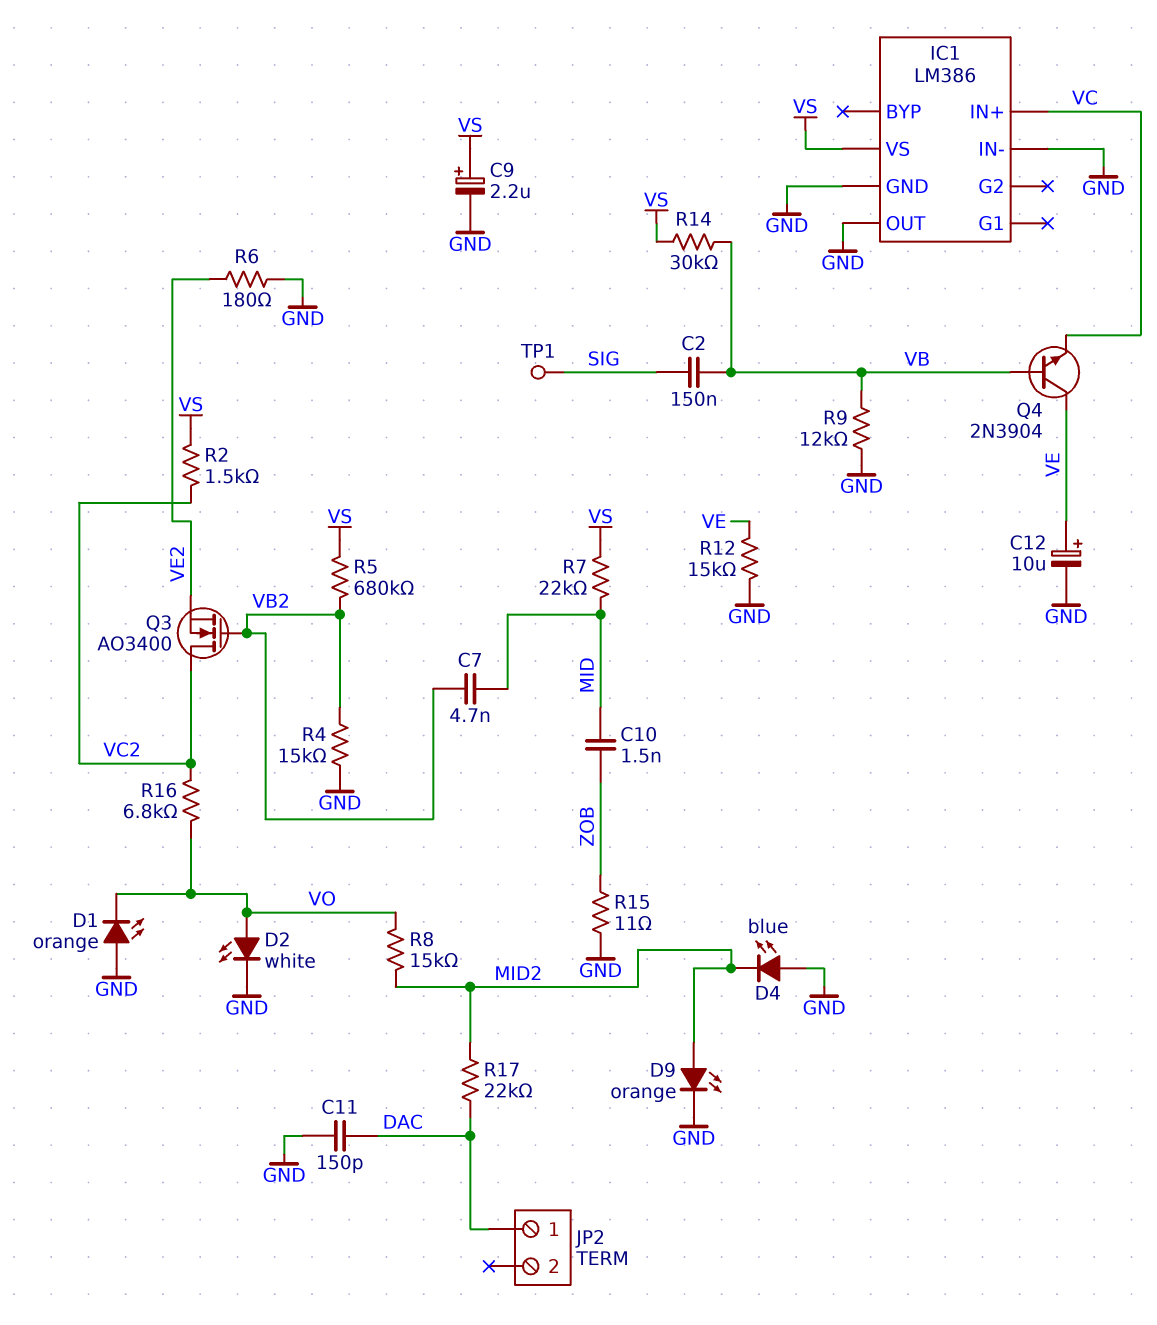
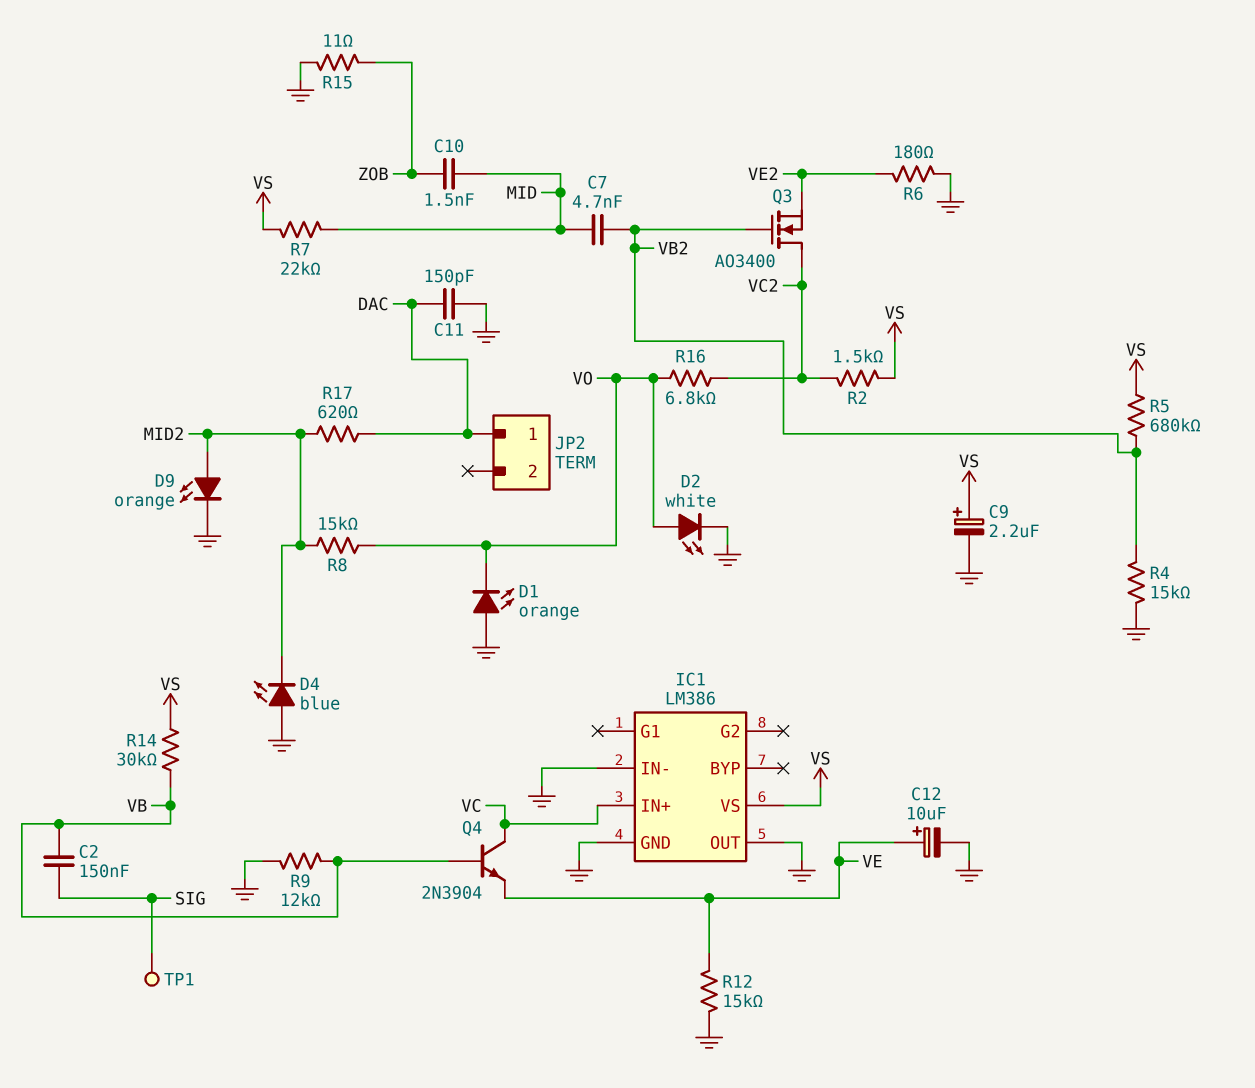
Q4: NPN 2N3904 (B VB, C VE, E VC) -> NPN 2N3904 (B VB, C VC, E VE)
R17: 22k (DAC, MID2) -> 620 (DAC, MID2)

